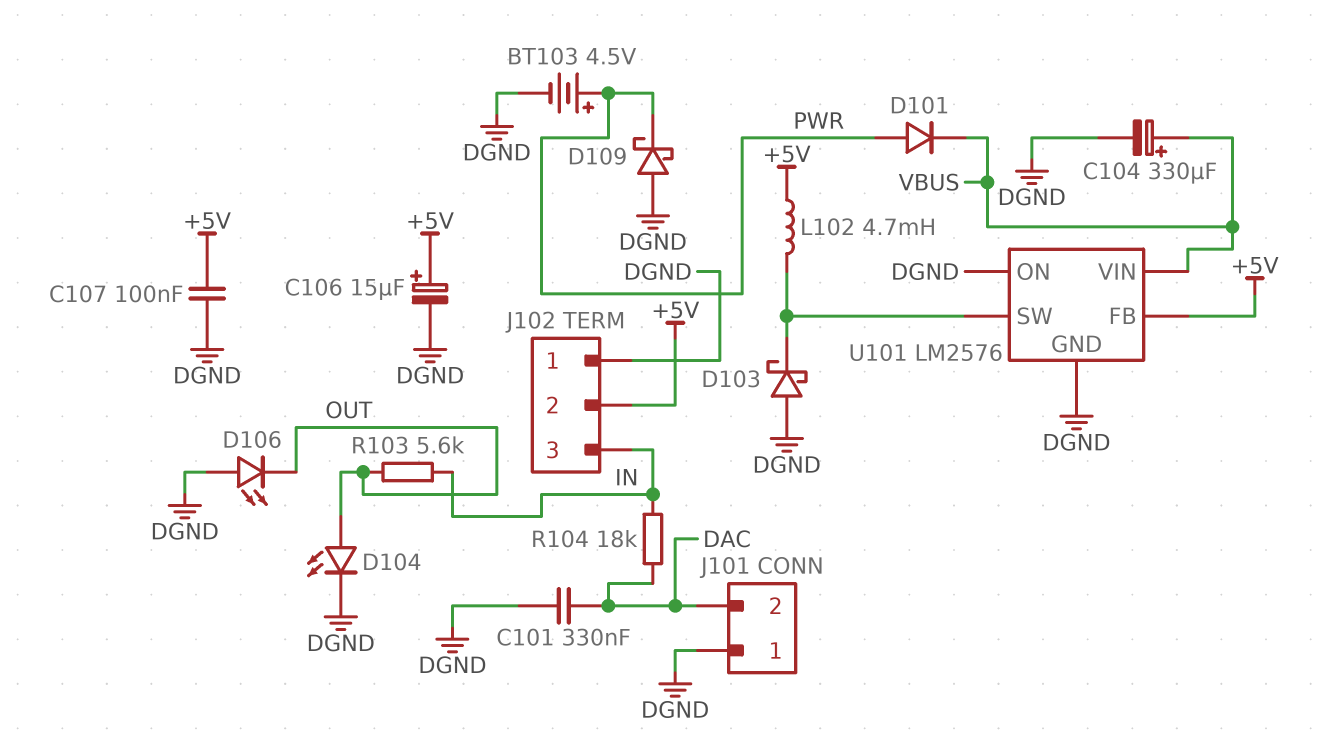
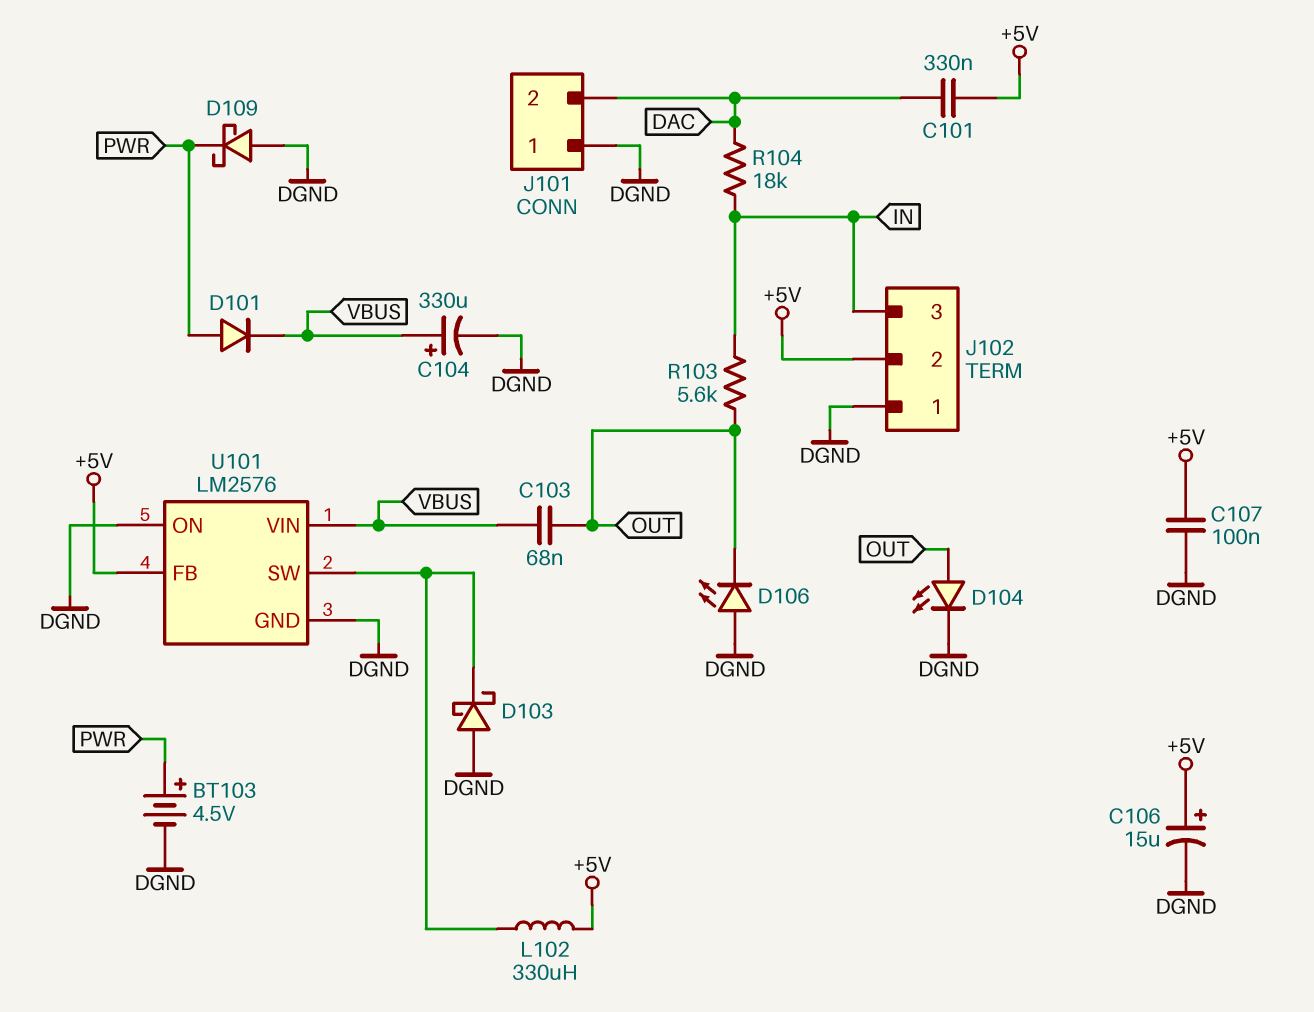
C101: 330nF (DAC, DGND) -> 330nF (+5V, DAC)
C103: none -> 68nF (OUT, VBUS)
L102: 4.7mH (+5V, U101/SW) -> 330uH (+5V, U101/SW)

